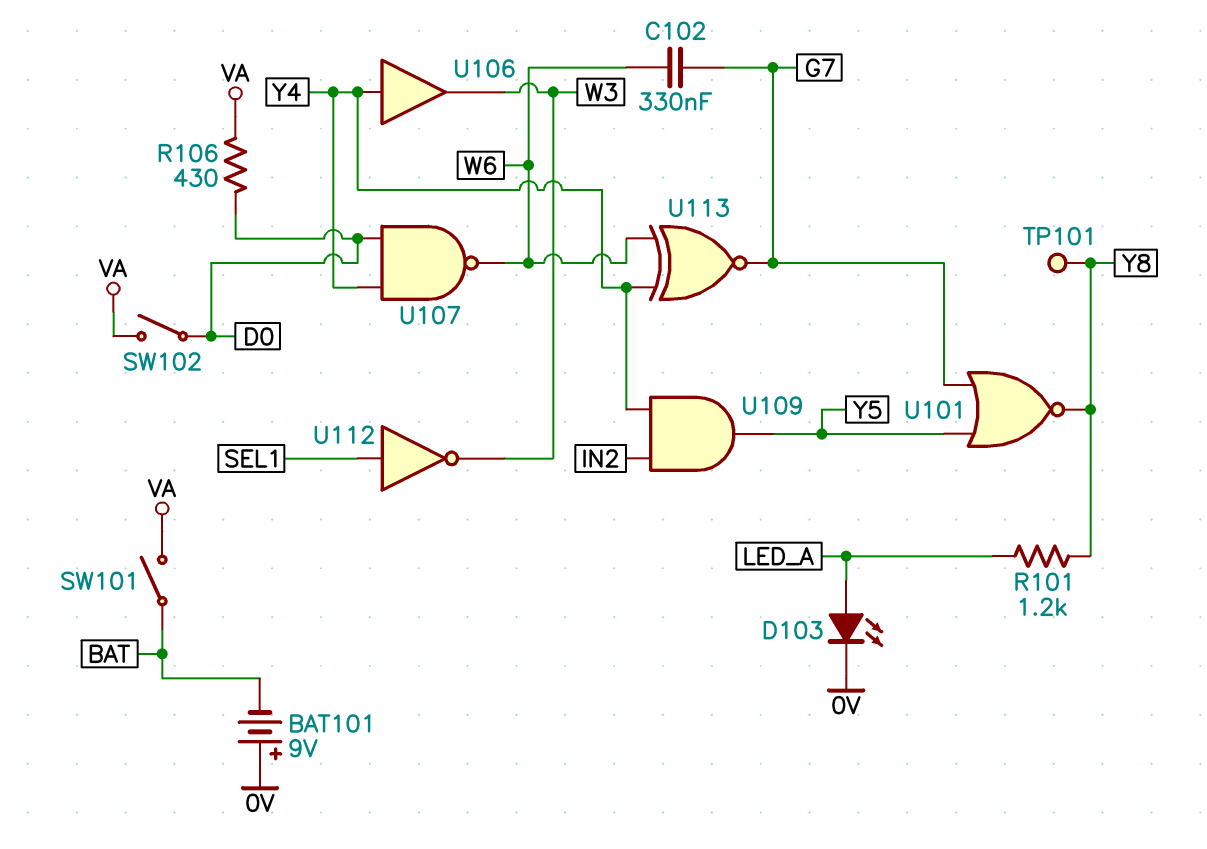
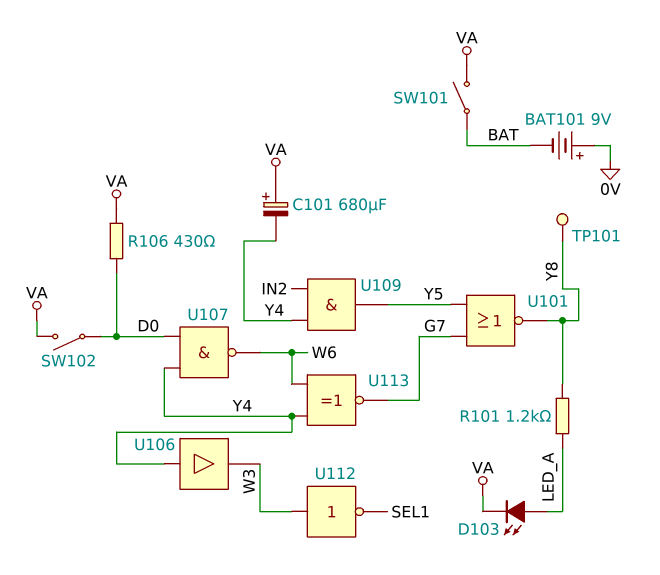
C101: none -> 680uF (plus VA, minus Y4)
C102: 330nF (G7, W6) -> none
D103: LED (A LED_A, K 0V) -> LED (A LED_A, K VA)
U112: NOT (in SEL1, out W3) -> NOT (in W3, out SEL1)

